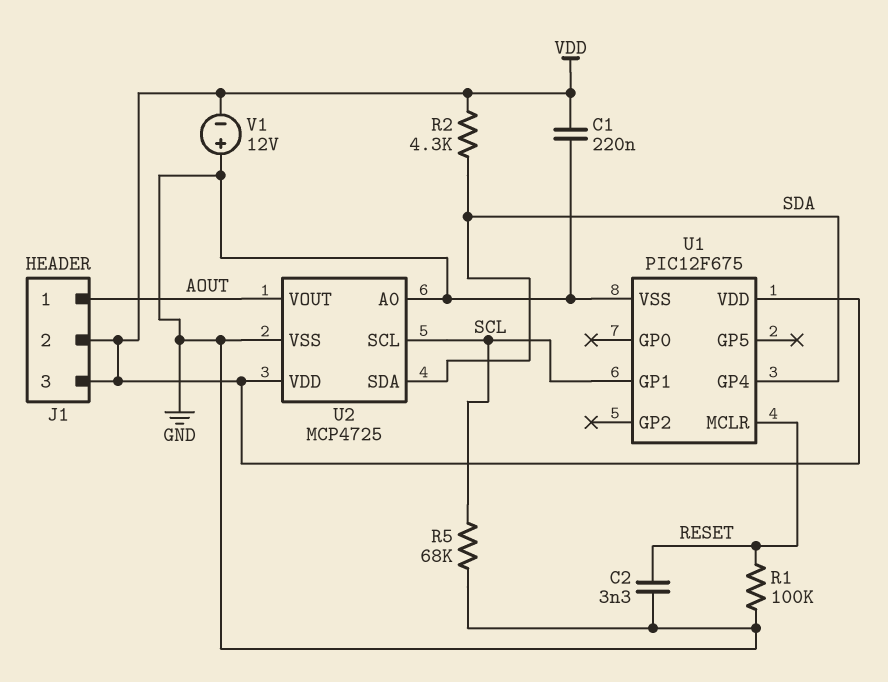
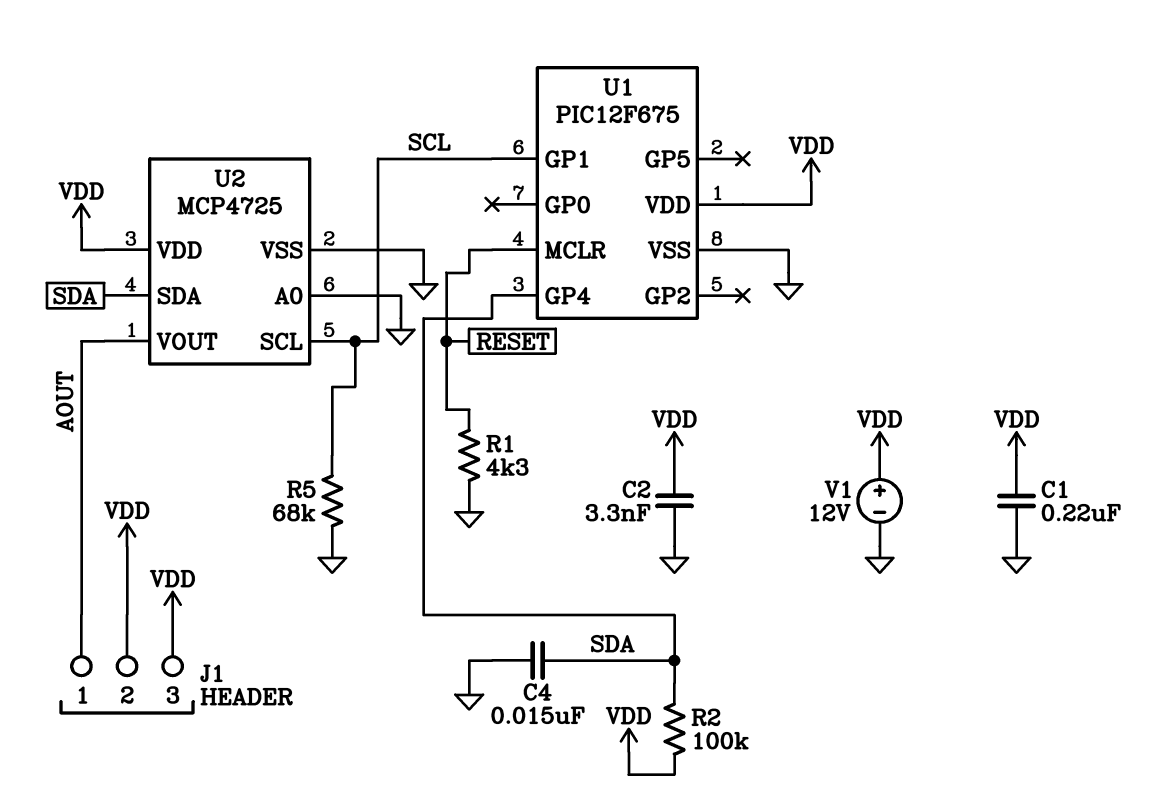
C2: 3.3nF (GND, RESET) -> 3.3nF (GND, VDD)
C4: none -> 15nF (GND, SDA)
R1: 100k (GND, RESET) -> 4.3k (GND, RESET)
R2: 4.3k (SDA, VDD) -> 100k (SDA, VDD)
V1: 12V (plus GND, minus VDD) -> 12V (plus VDD, minus GND)

